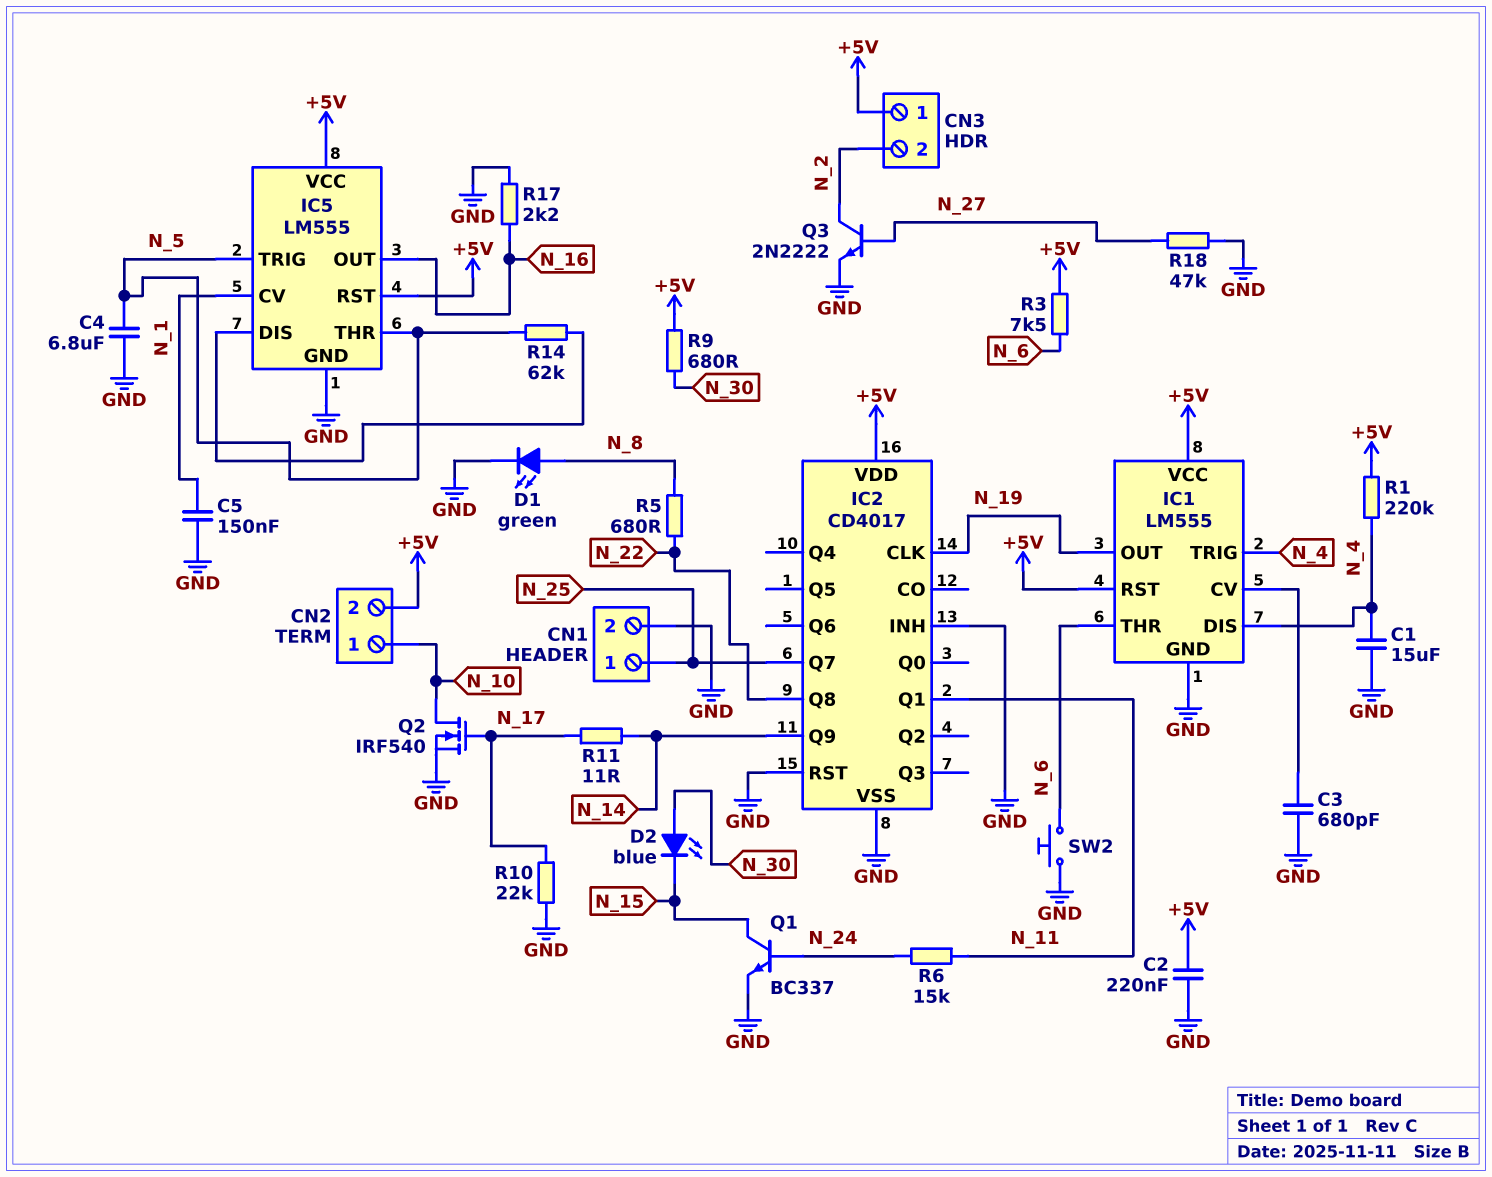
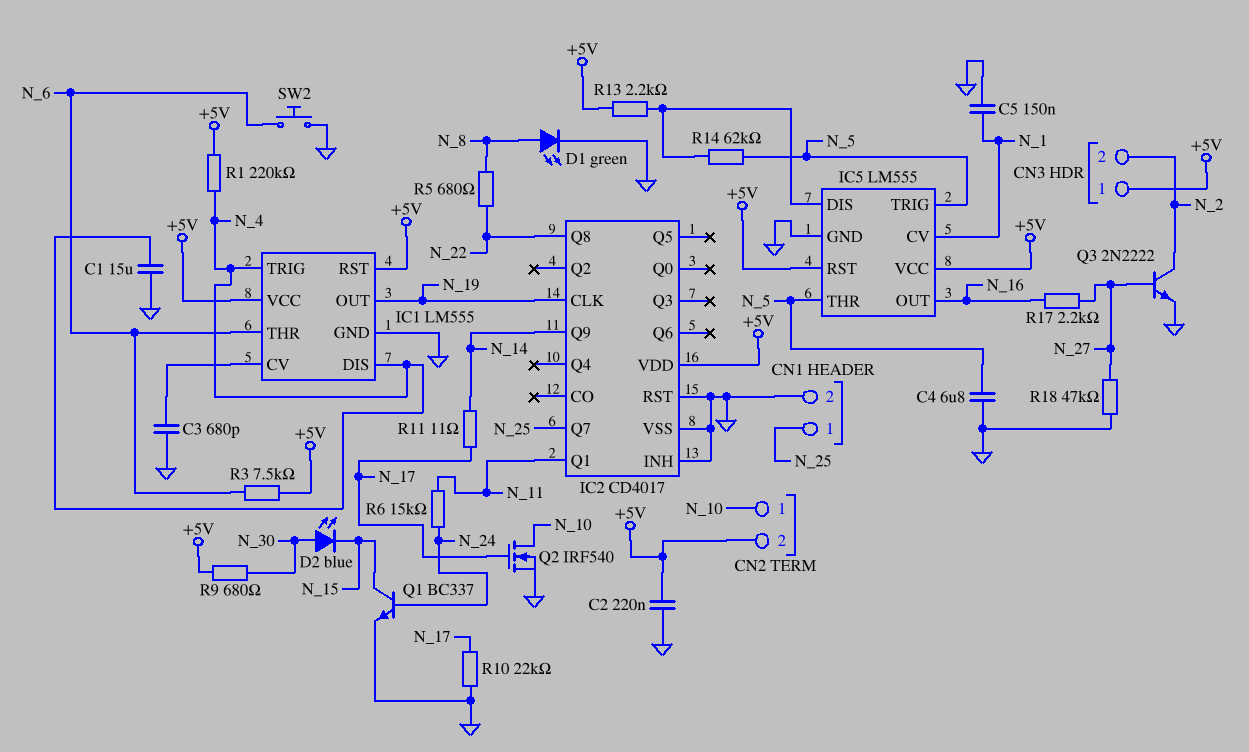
R13: none -> 2.2k (+5V, IC5/DIS)
R17: 2.2k (GND, N_16) -> 2.2k (N_16, N_27)

